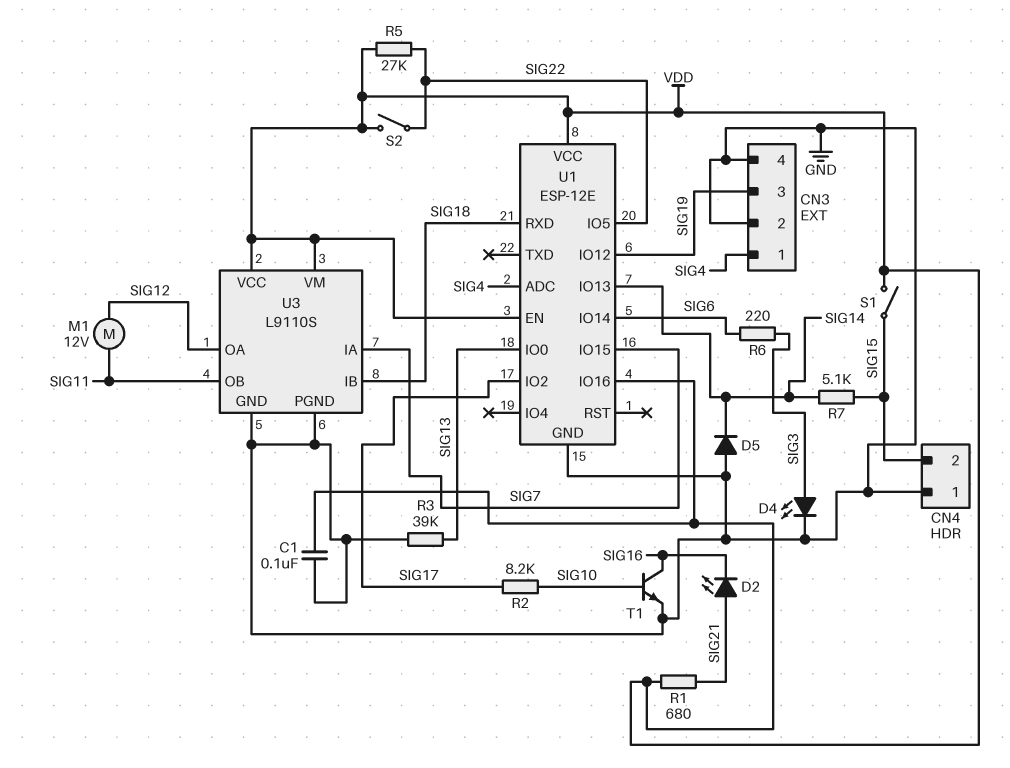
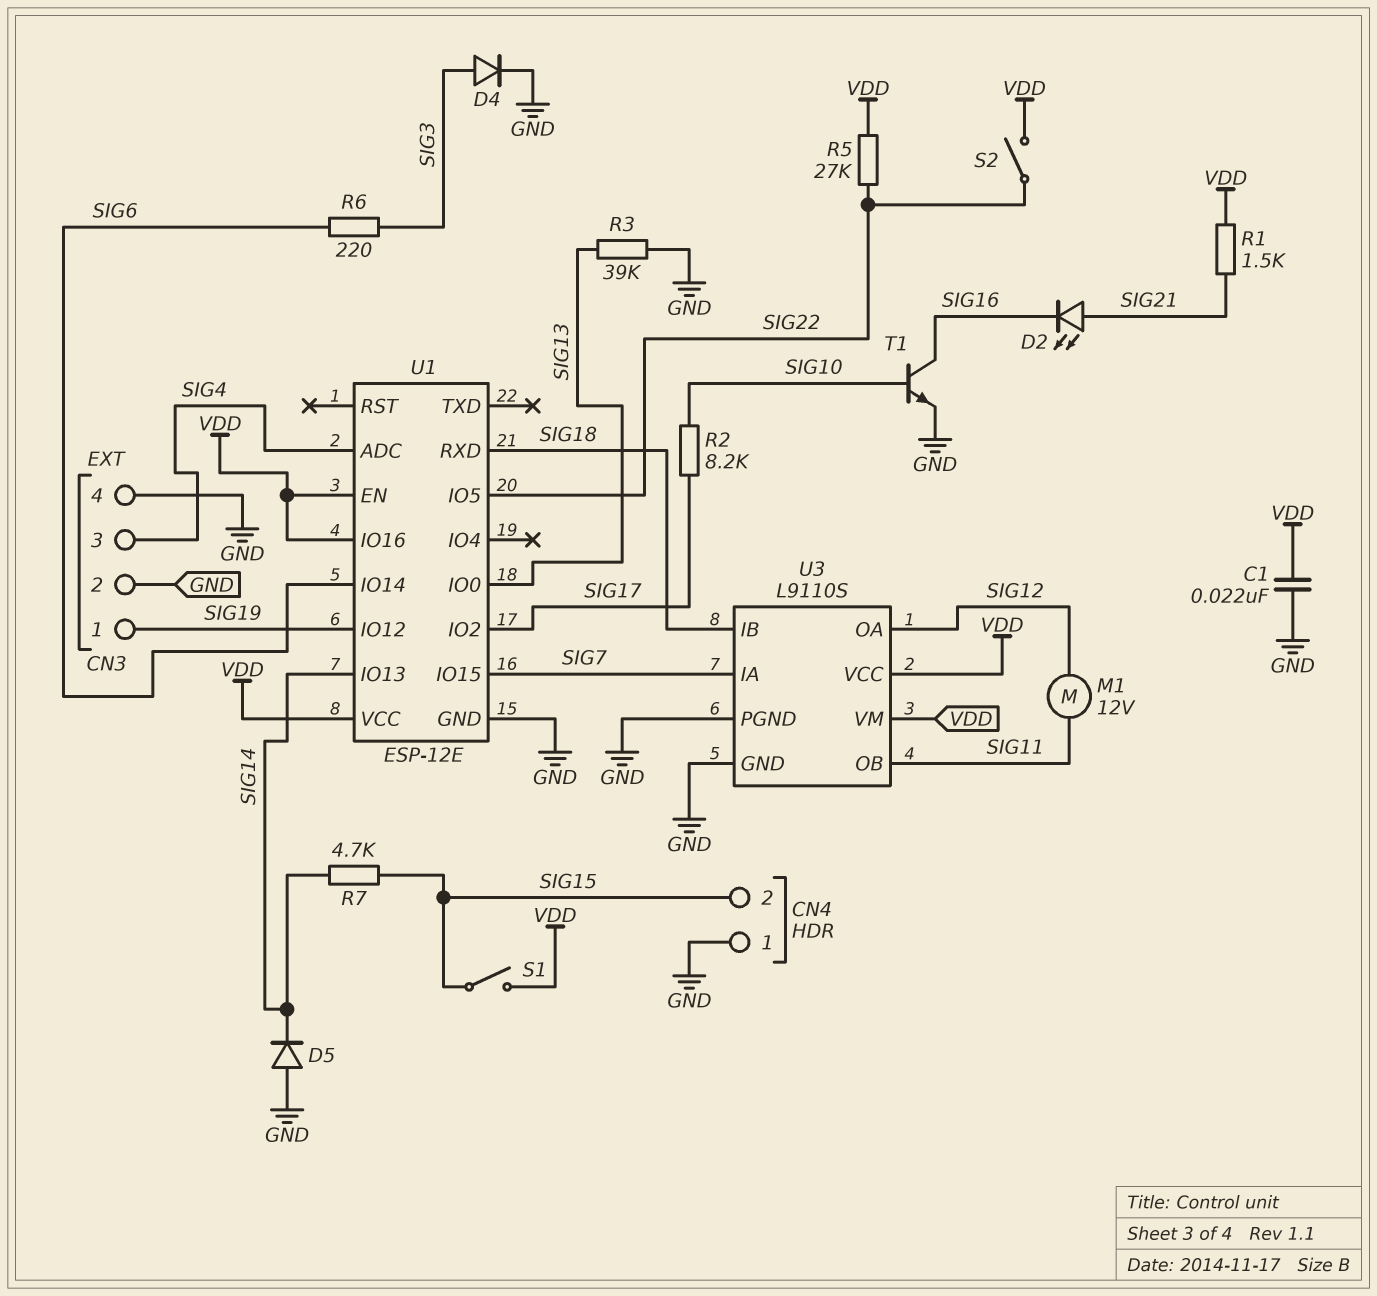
C1: 100nF (GND, VDD) -> 22nF (GND, VDD)
CN3 pin 1: SIG4 -> SIG19
CN3 pin 3: SIG19 -> SIG4
D4: LED (A SIG3, K GND) -> diode (A SIG3, K GND)
R1: 680 (SIG21, VDD) -> 1.5k (SIG21, VDD)
R7: 5.1k (SIG14, SIG15) -> 4.7k (SIG14, SIG15)

